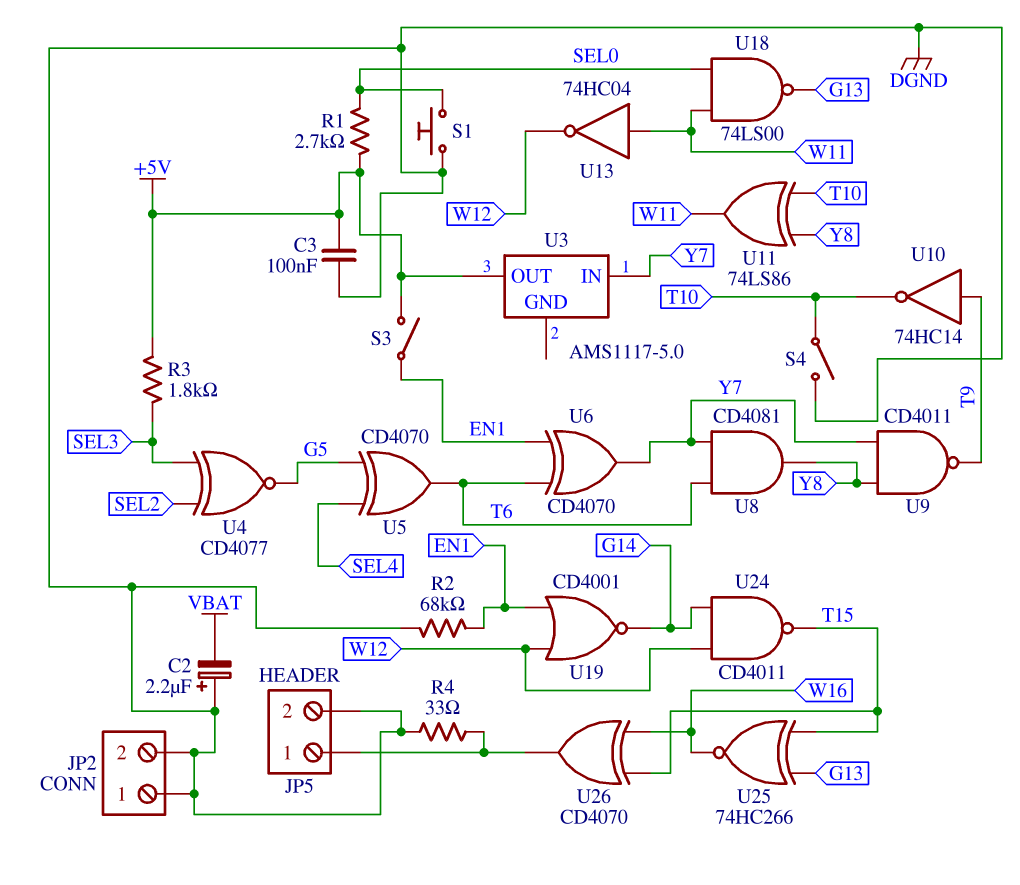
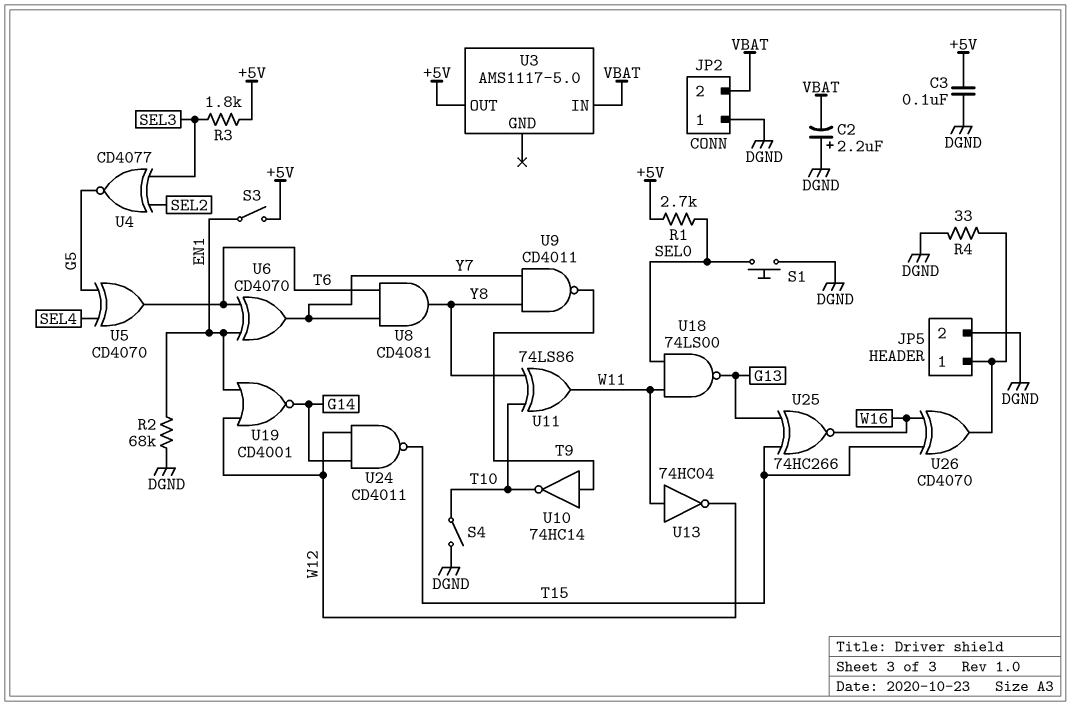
JP2 pin 2: DGND -> VBAT
U3 pin IN: Y7 -> VBAT

